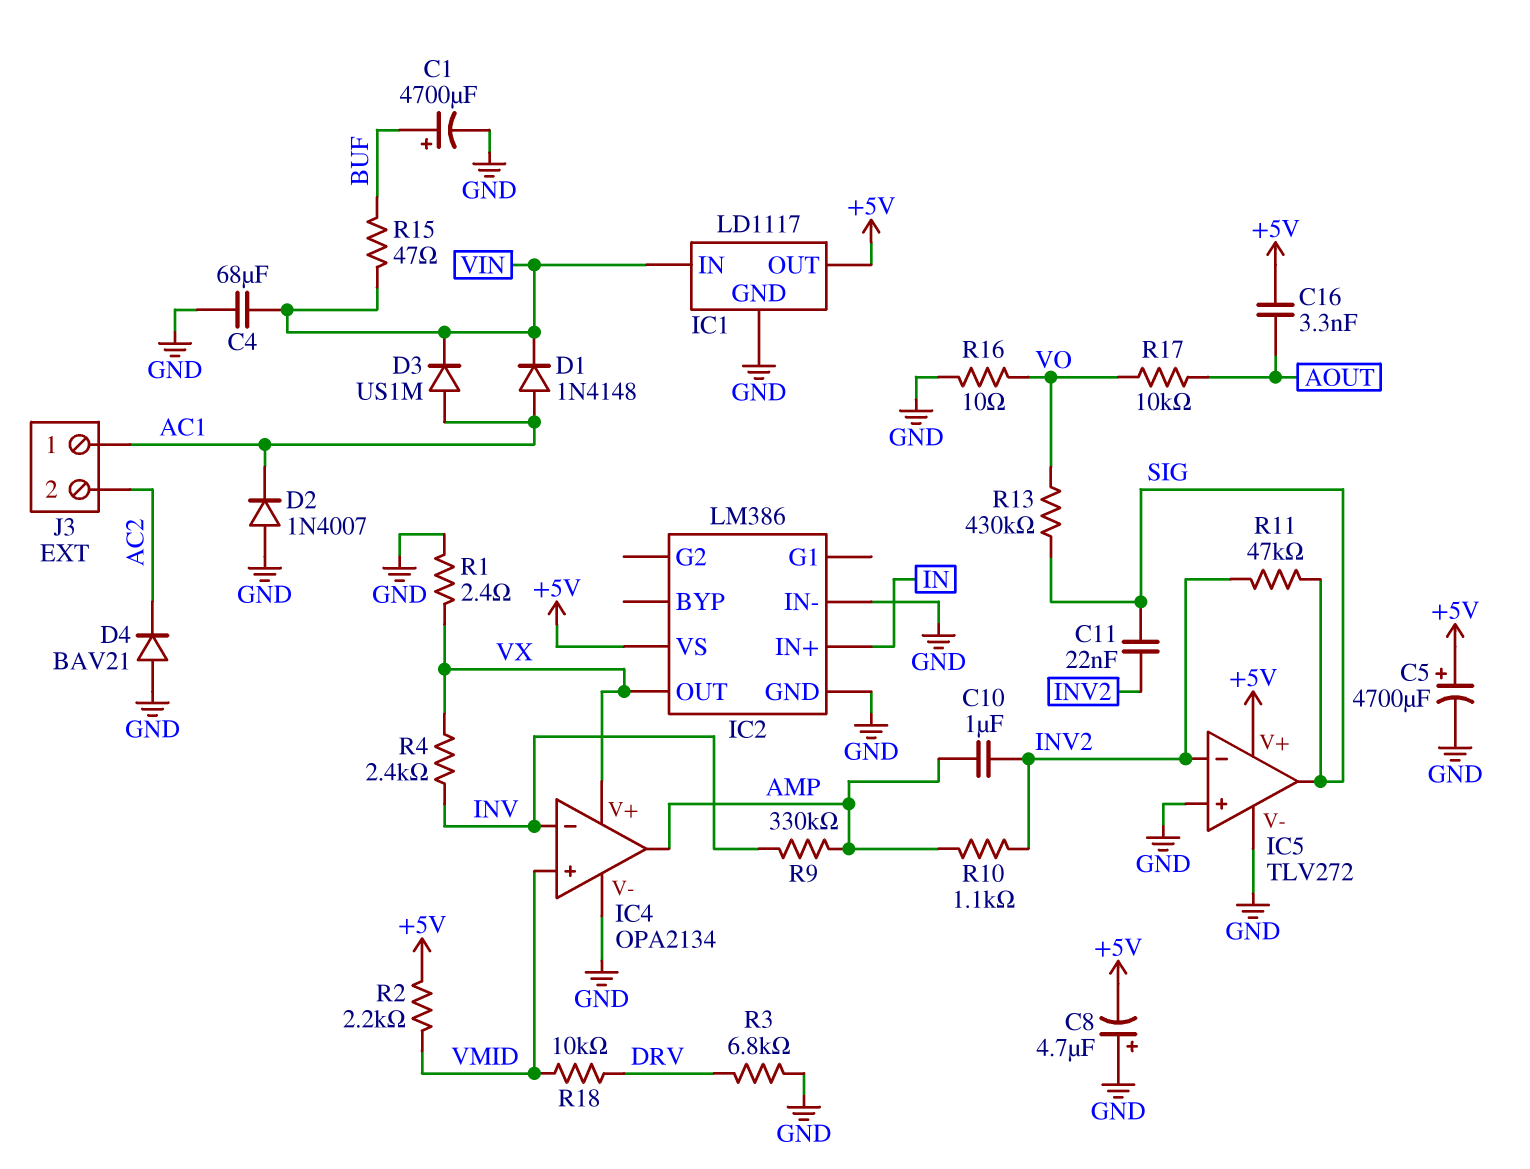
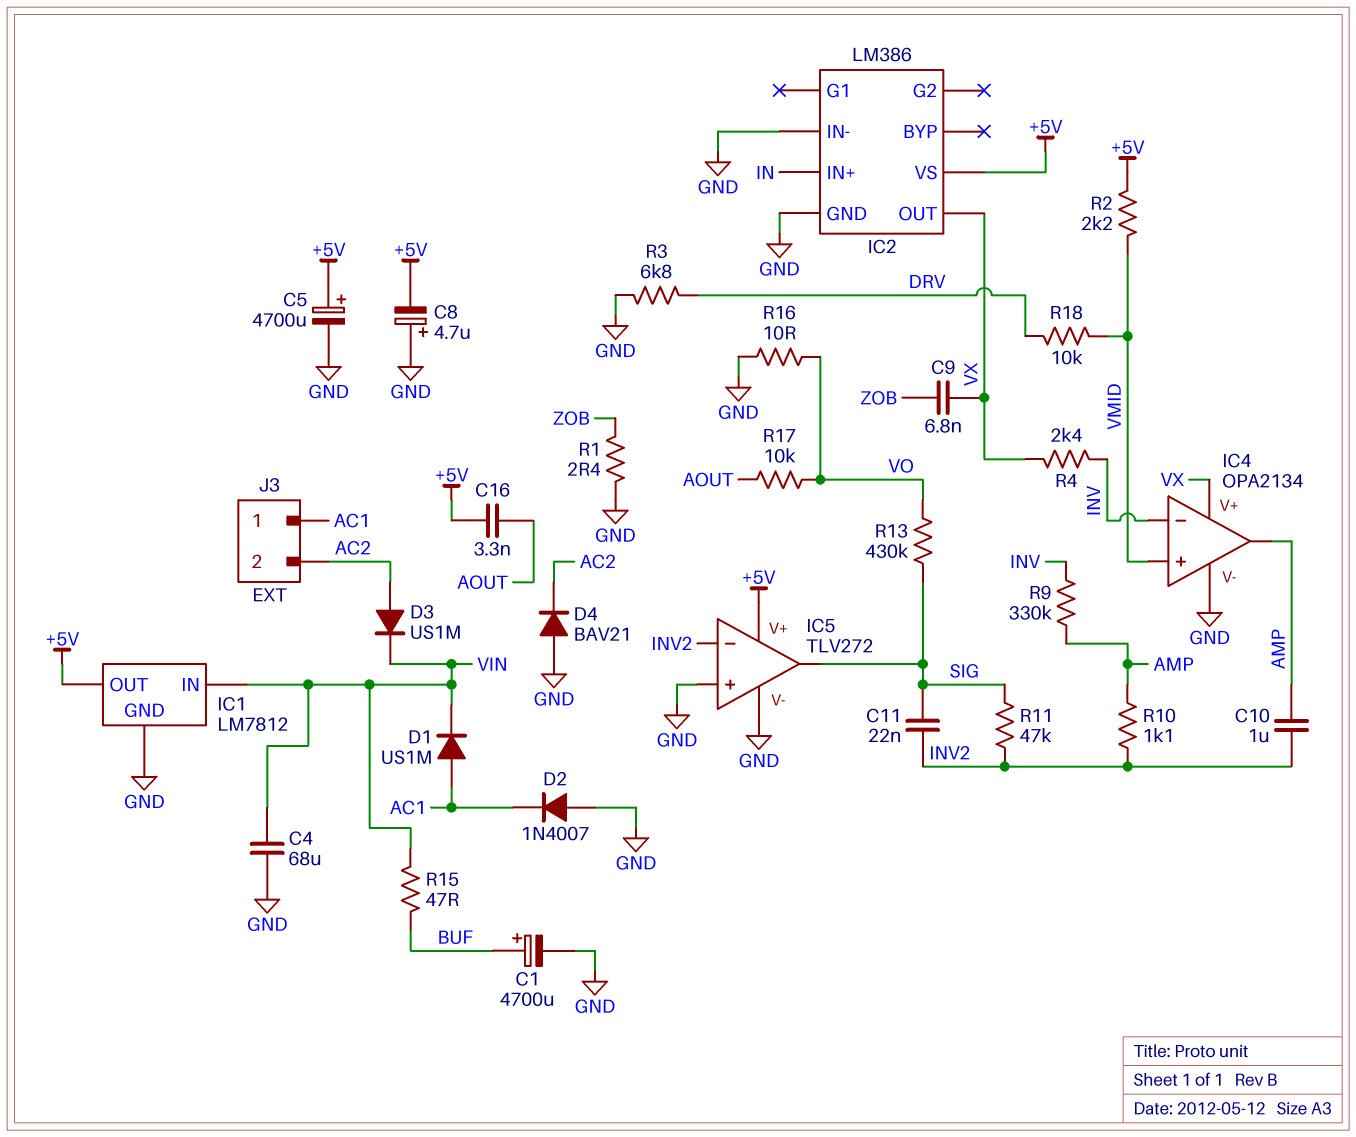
C9: none -> 6.8nF (VX, ZOB)
D1: diode 1N4148 (A AC1, K VIN) -> diode US1M (A AC1, K VIN)
D3: diode US1M (A AC1, K VIN) -> diode US1M (A AC2, K VIN)
IC1: LD1117 -> LM7812
R1: 2.4 (GND, VX) -> 2.4 (GND, ZOB)

